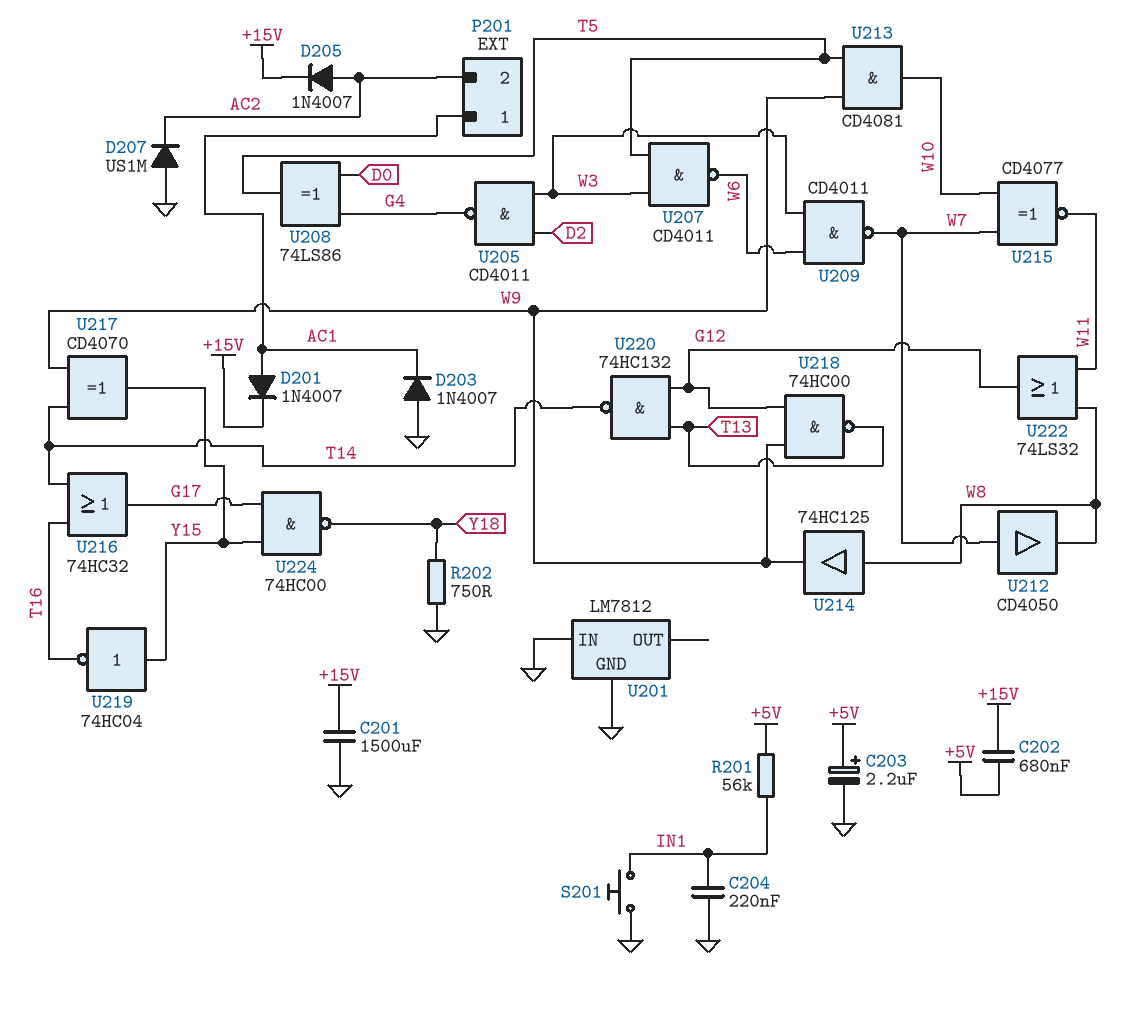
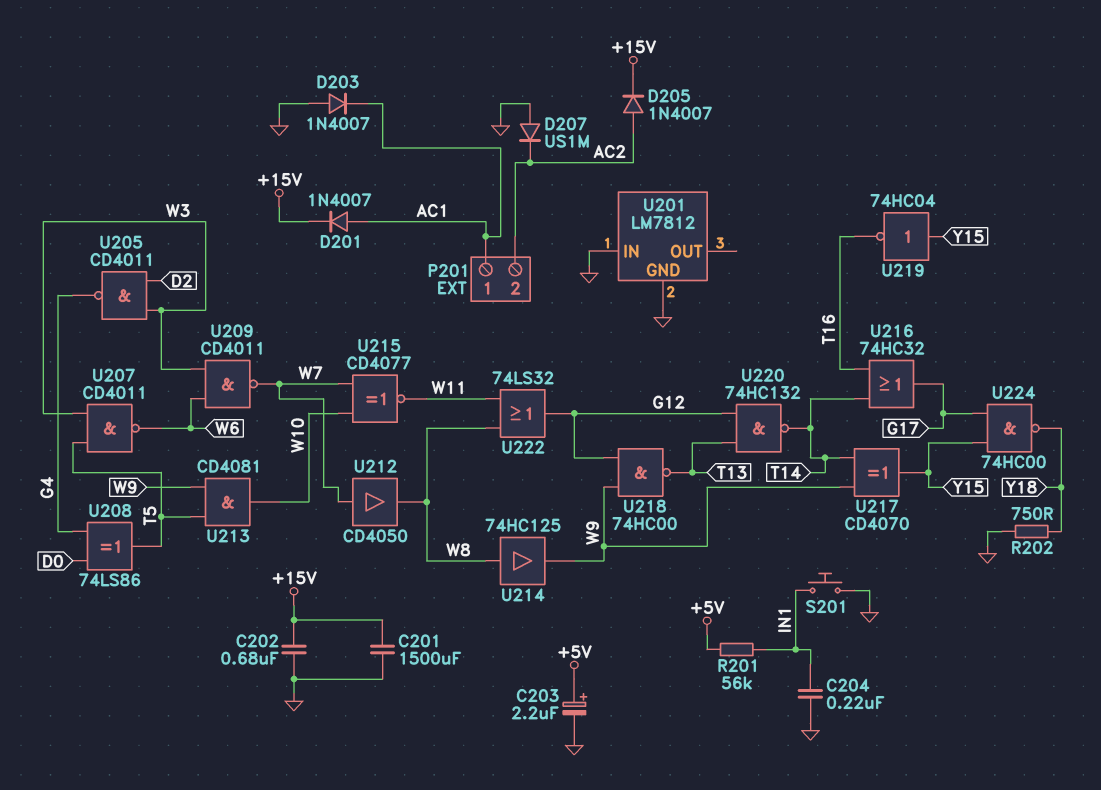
C202: 680nF (+5V, +15V) -> 680nF (+15V, GND)

